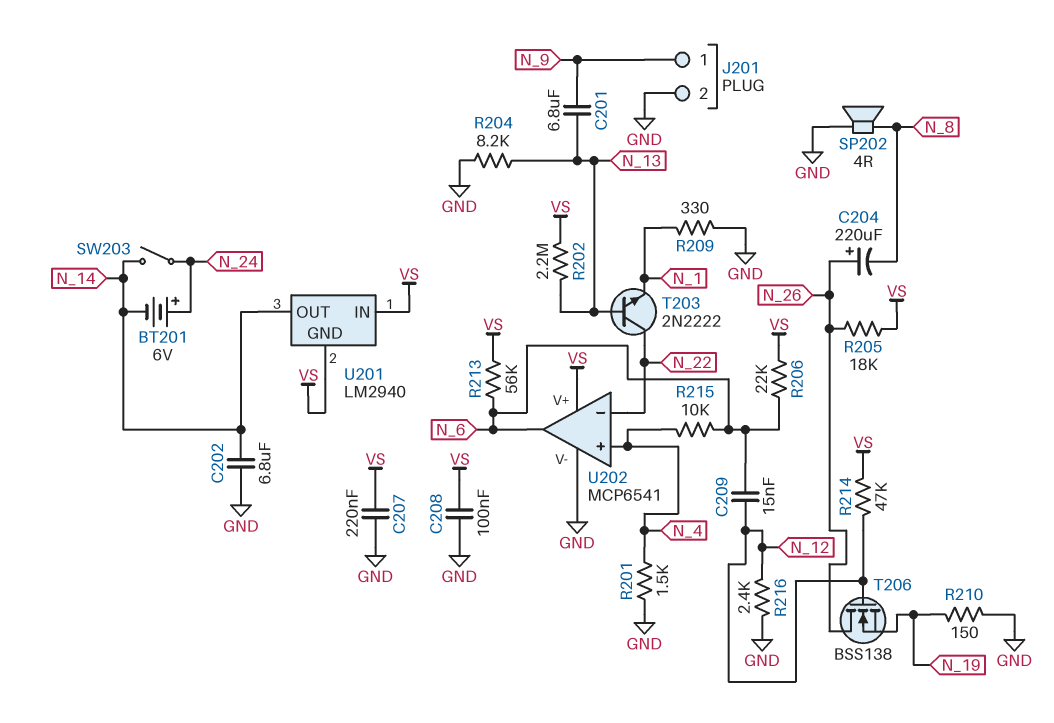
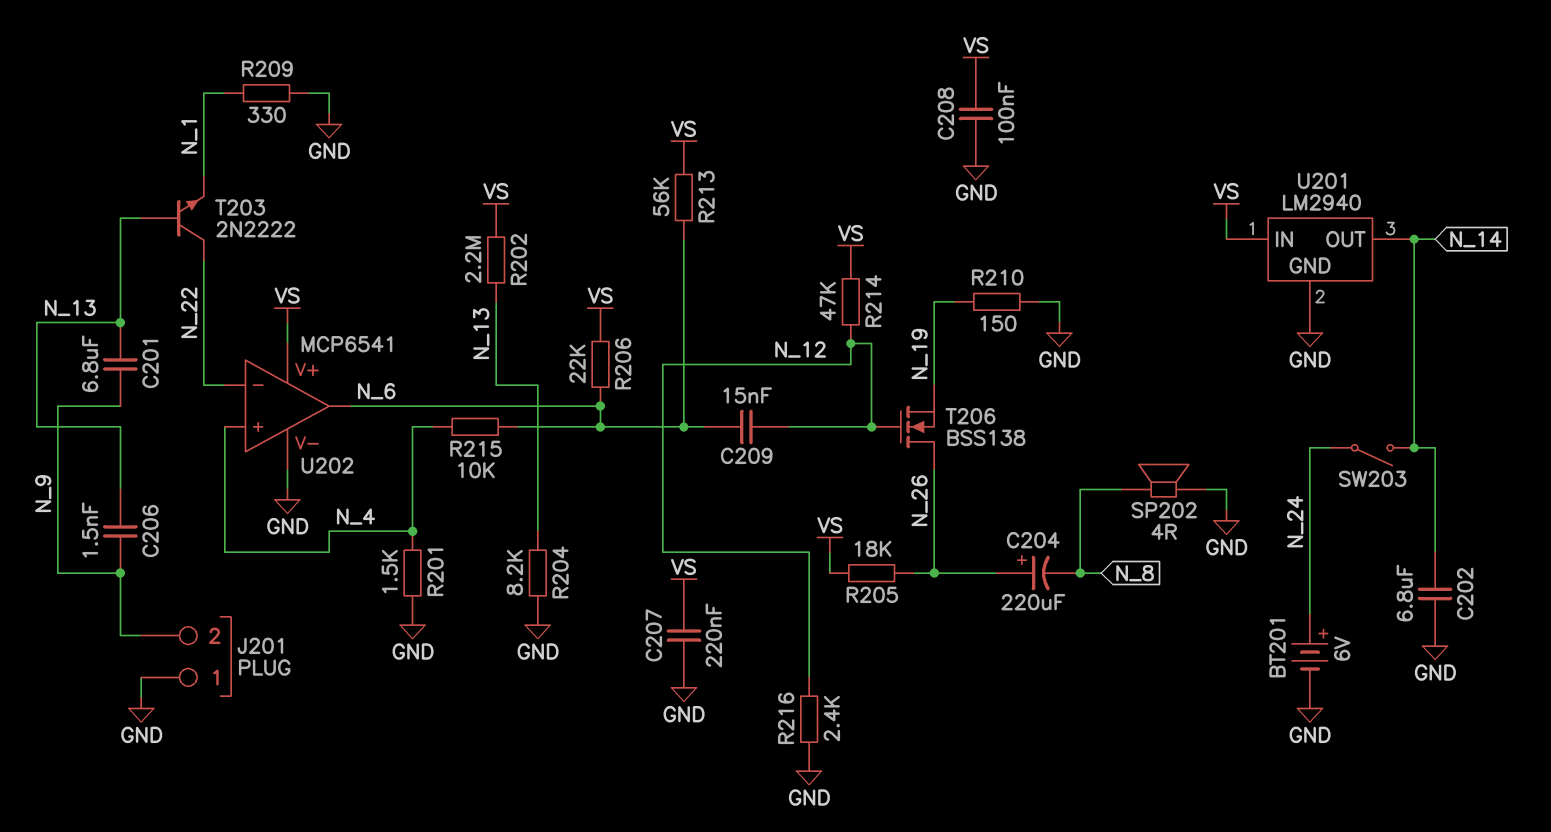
BT201: 6V (plus N_24, minus N_14) -> 6V (plus N_24, minus GND)
C206: none -> 1.5nF (N_9, N_13)
J201 pin 1: N_9 -> GND
J201 pin 2: GND -> N_9
U201 pin GND: VS -> GND

